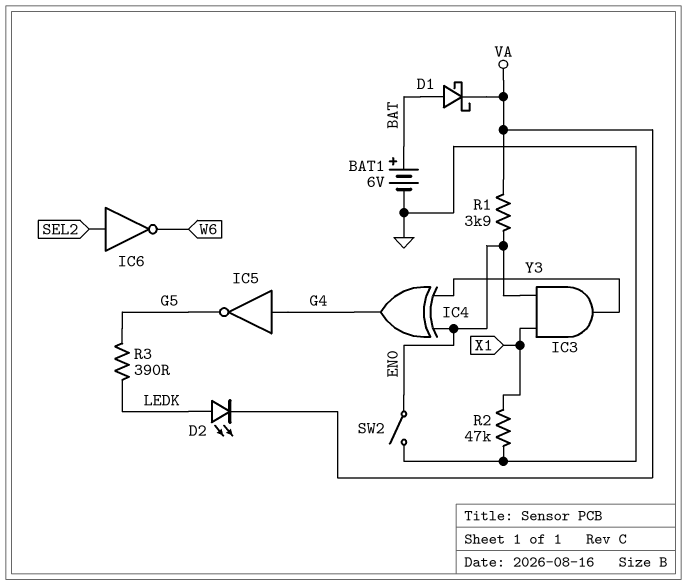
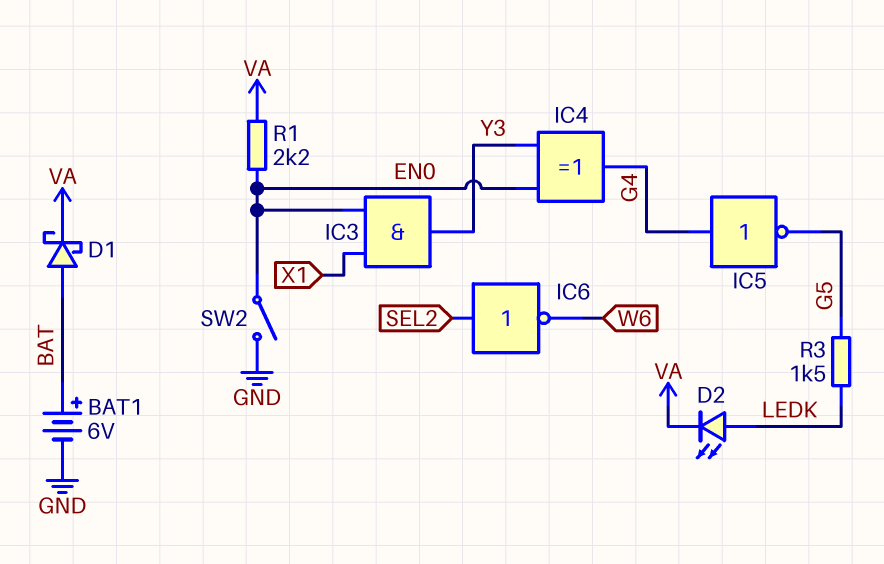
R1: 3.9k (EN0, VA) -> 2.2k (EN0, VA)
R2: 47k (GND, X1) -> none
R3: 390 (G5, LEDK) -> 1.5k (G5, LEDK)

